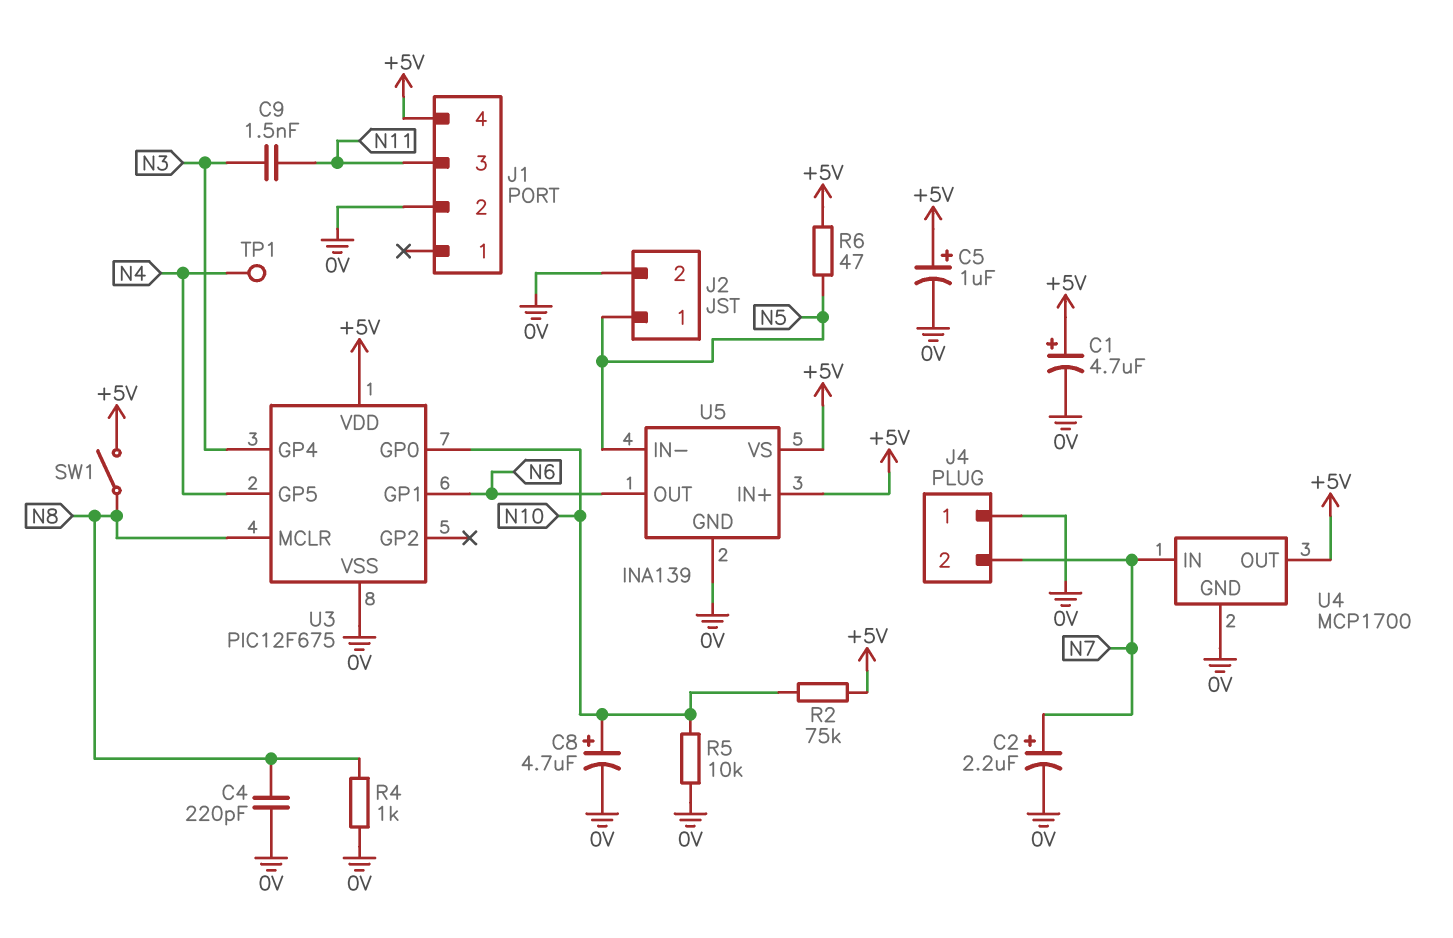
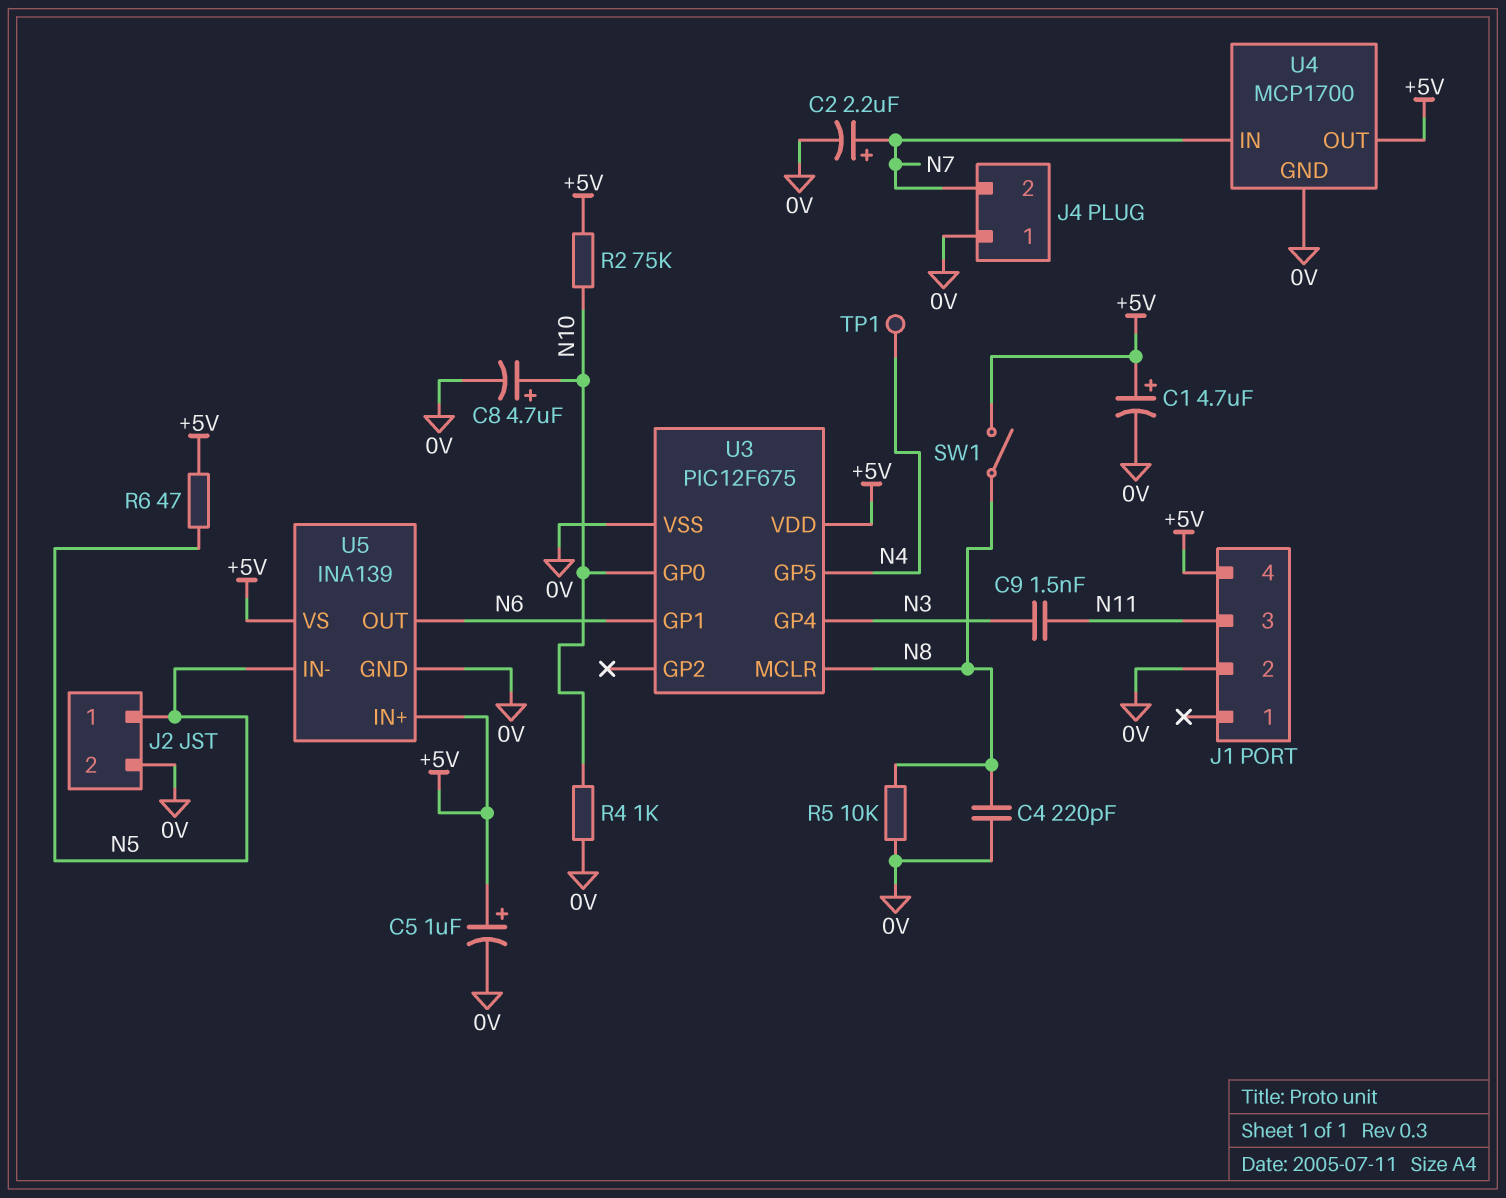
R4: 1k (0V, N8) -> 1k (0V, N10)
R5: 10k (0V, N10) -> 10k (0V, N8)

